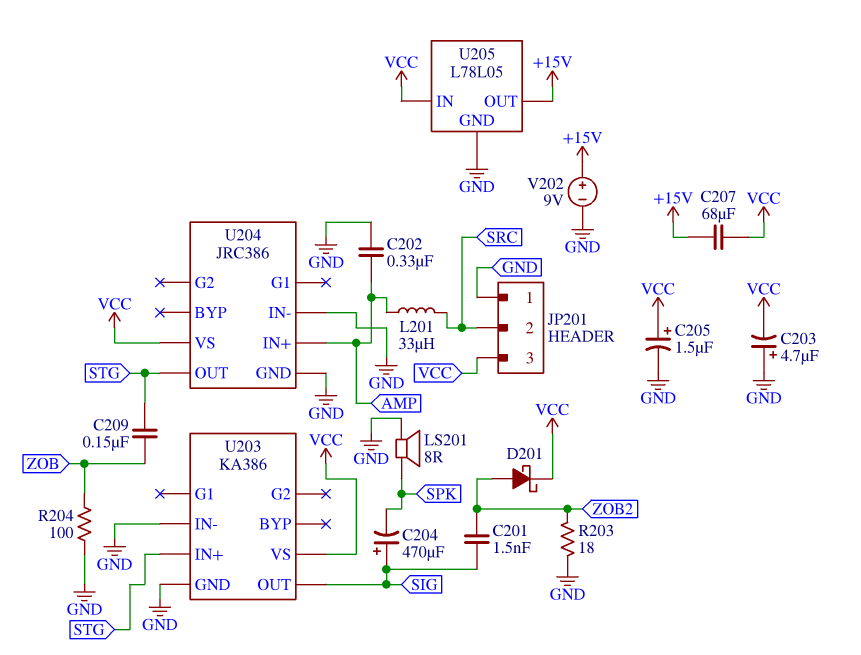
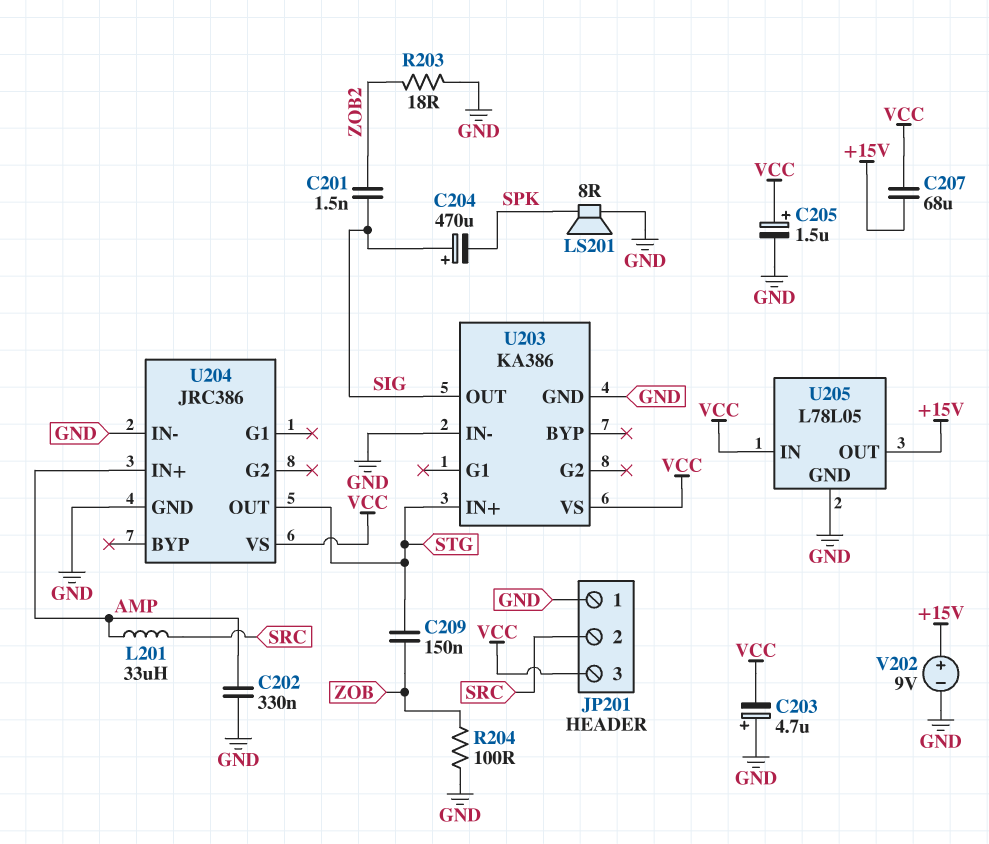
D201: schottky (A ZOB2, K VCC) -> none

